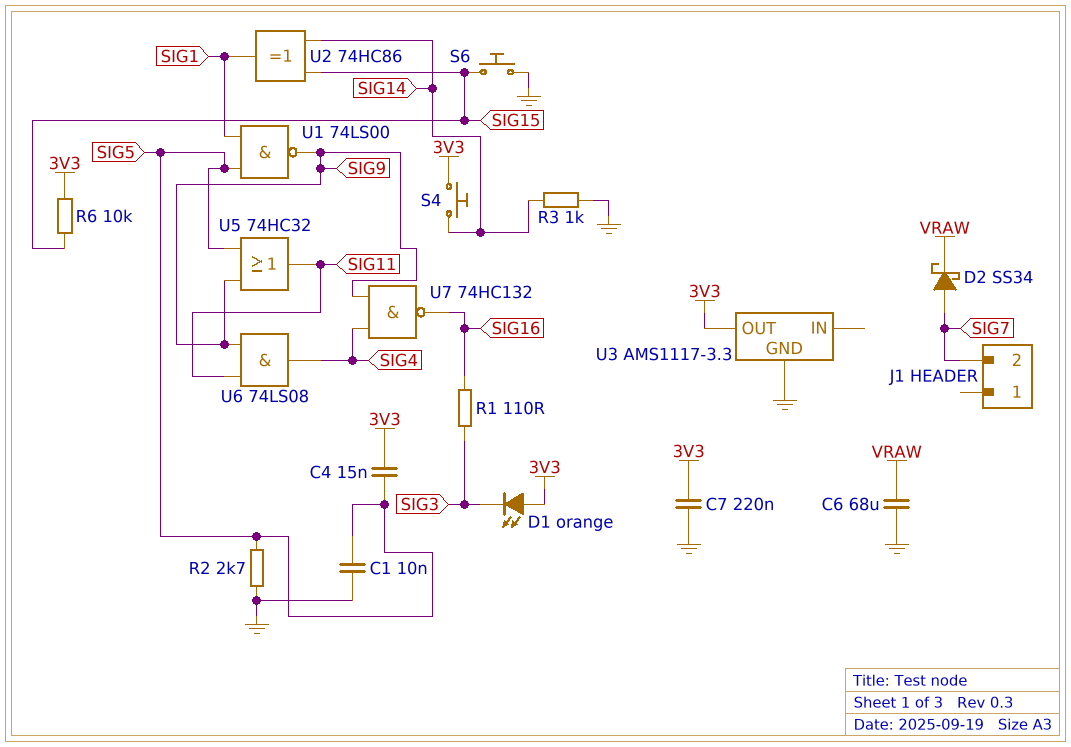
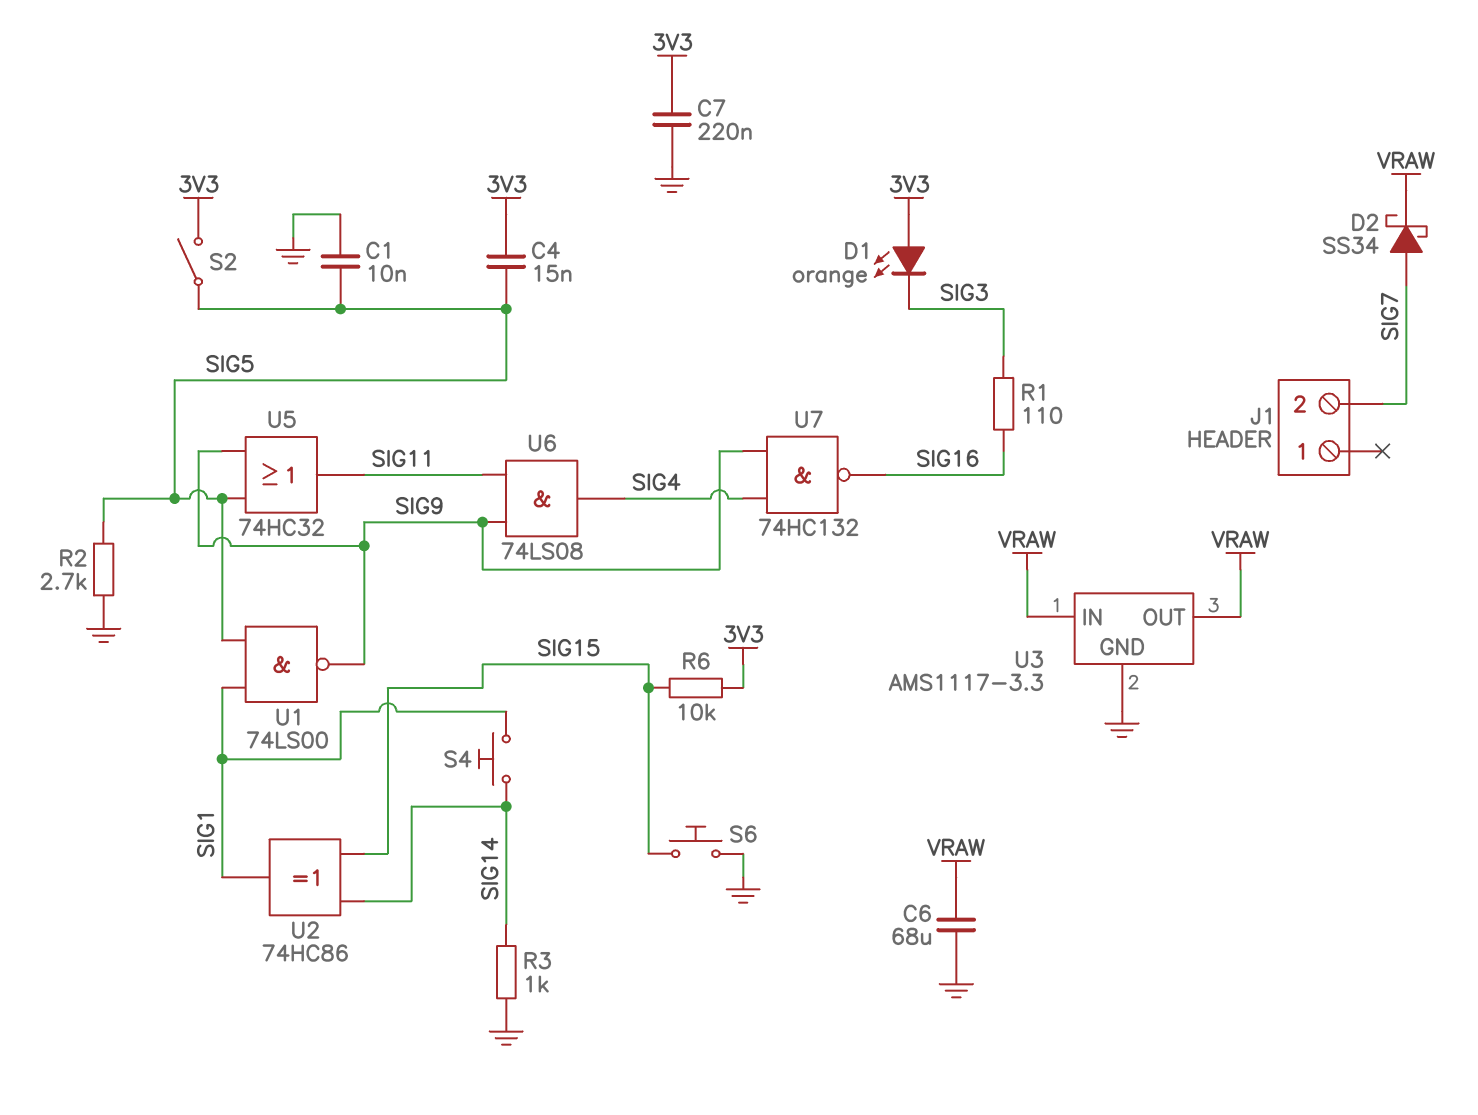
S2: none -> switch (3V3, SIG5)
S4: button (3V3, SIG14) -> button (SIG1, SIG14)
U3 pin IN: none -> VRAW
U3 pin OUT: 3V3 -> VRAW

